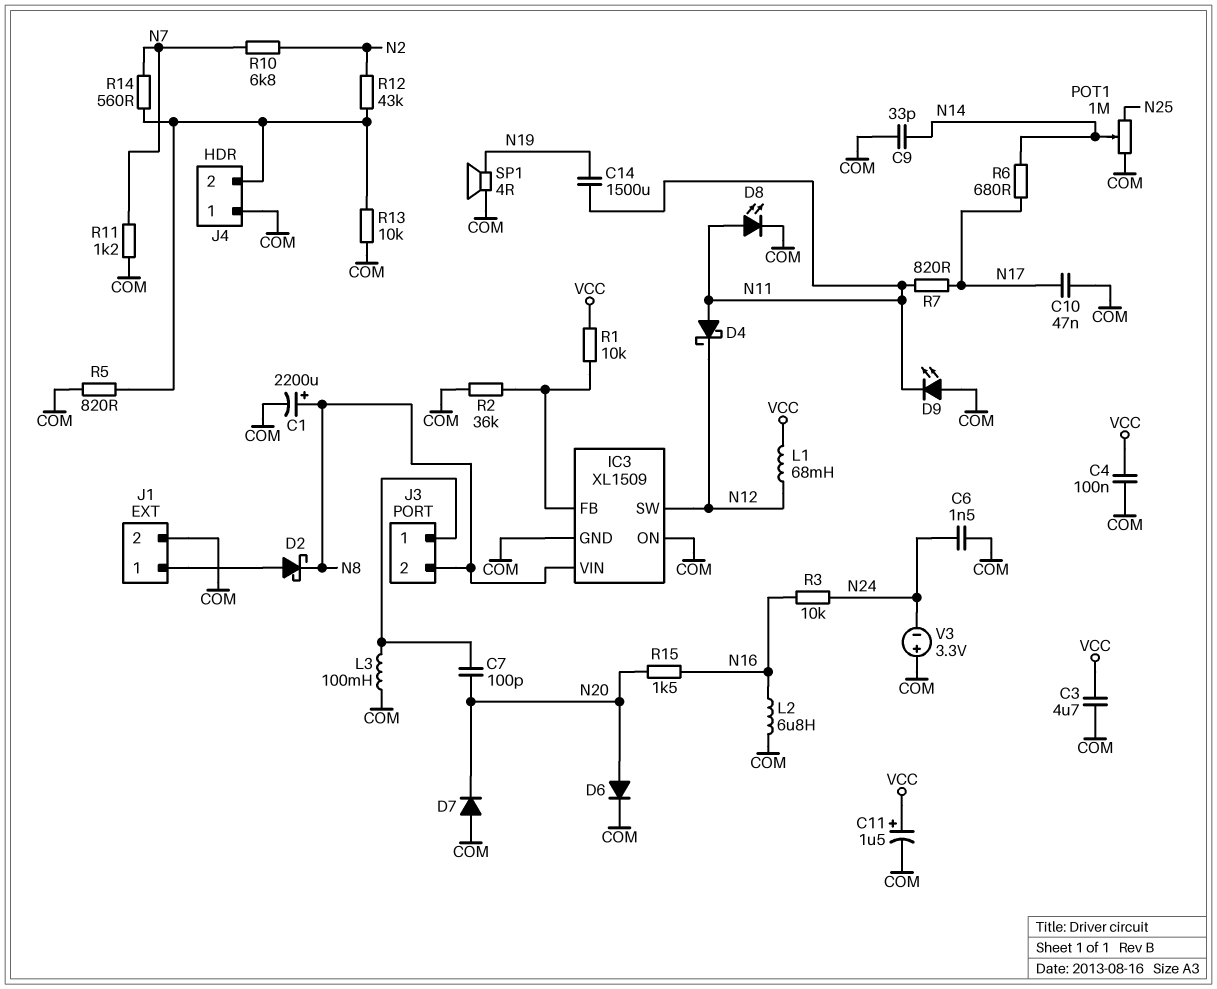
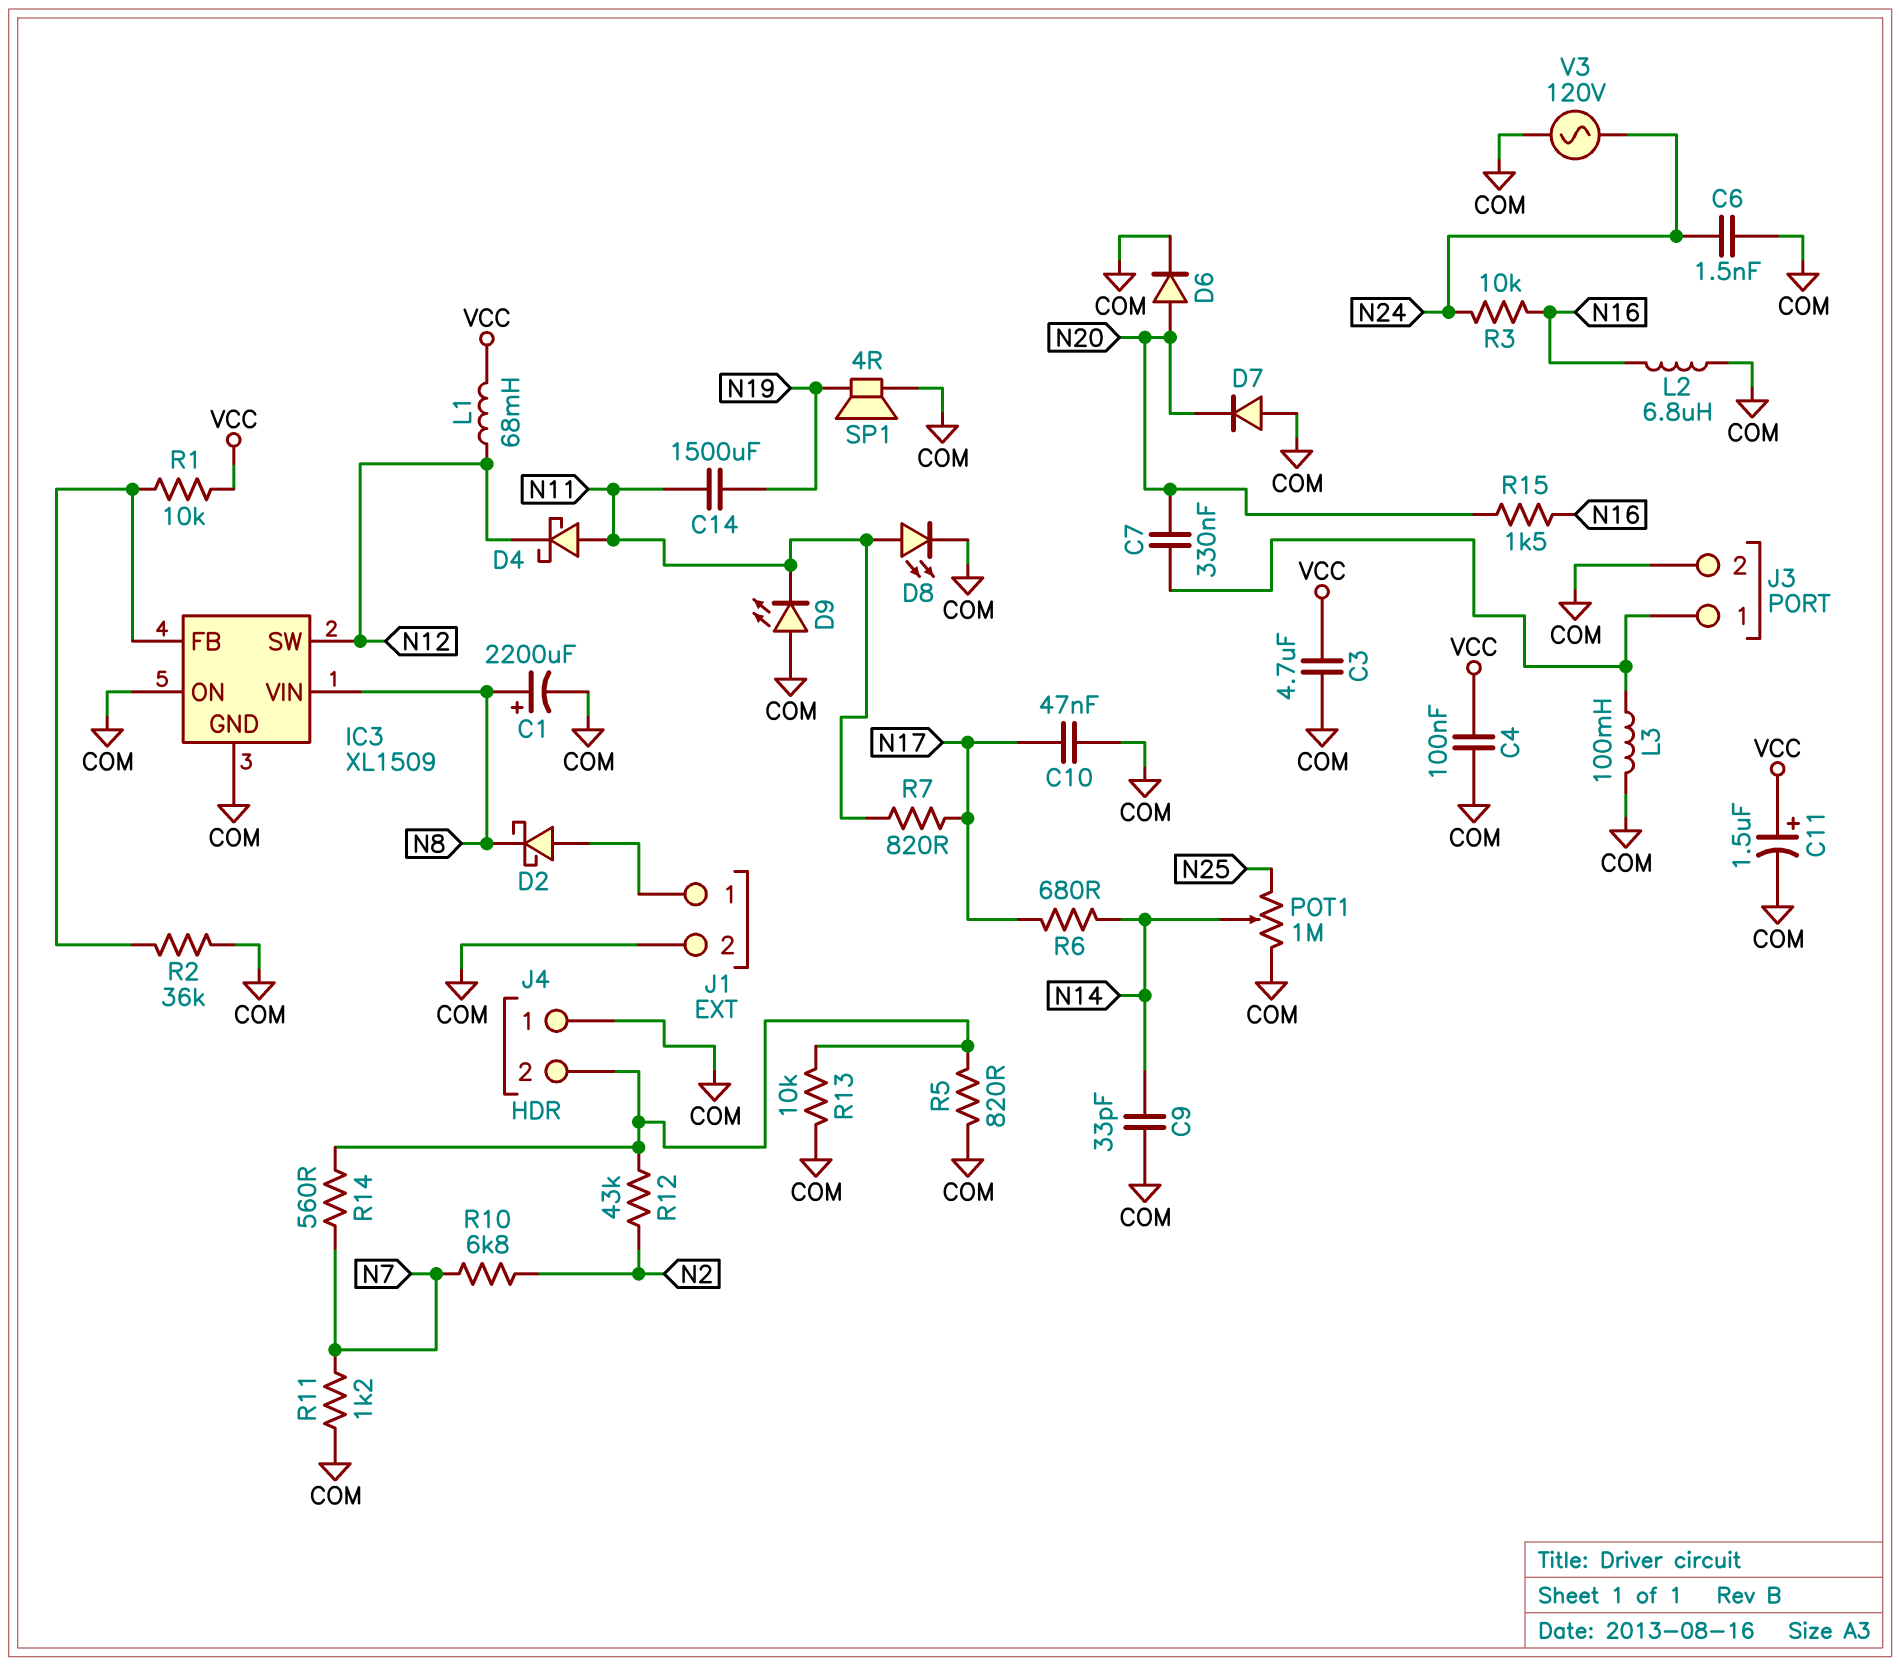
C7: 100pF (J3/1, N20) -> 330nF (J3/1, N20)
J3 pin 2: N8 -> COM
V3: 3.3V (plus COM, minus N24) -> AC 120V (COM, N24)

